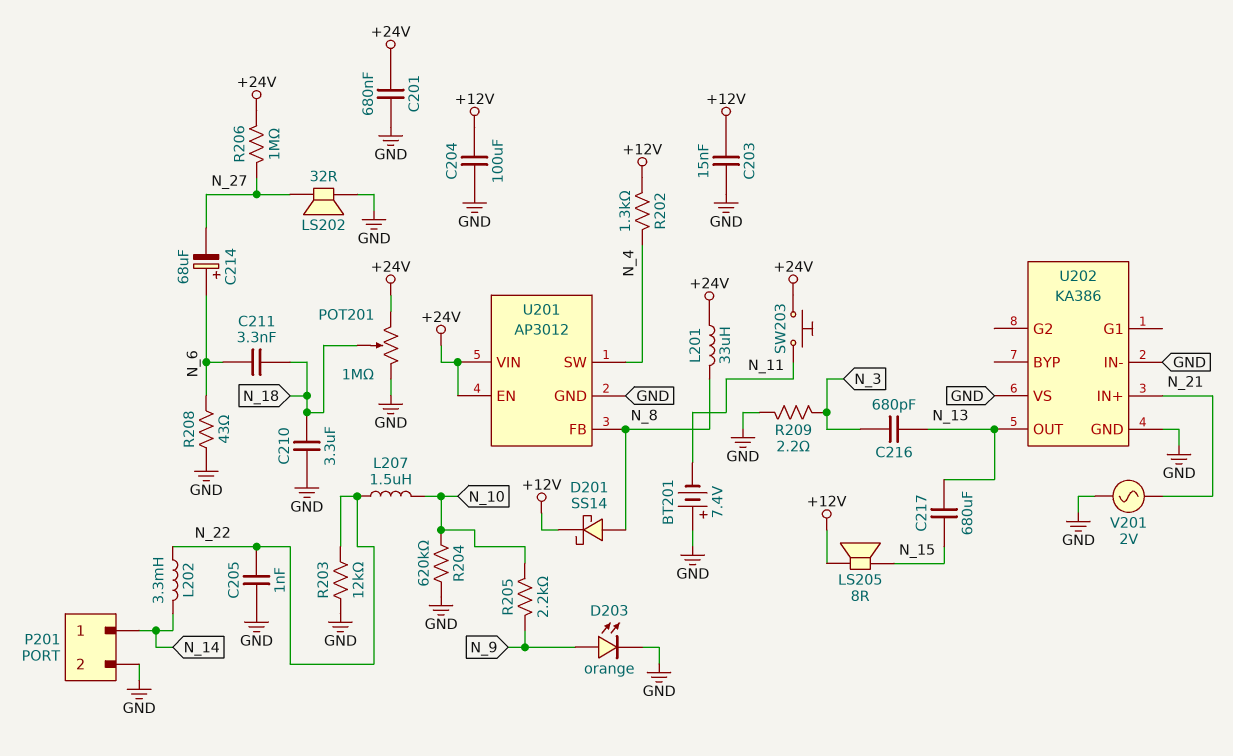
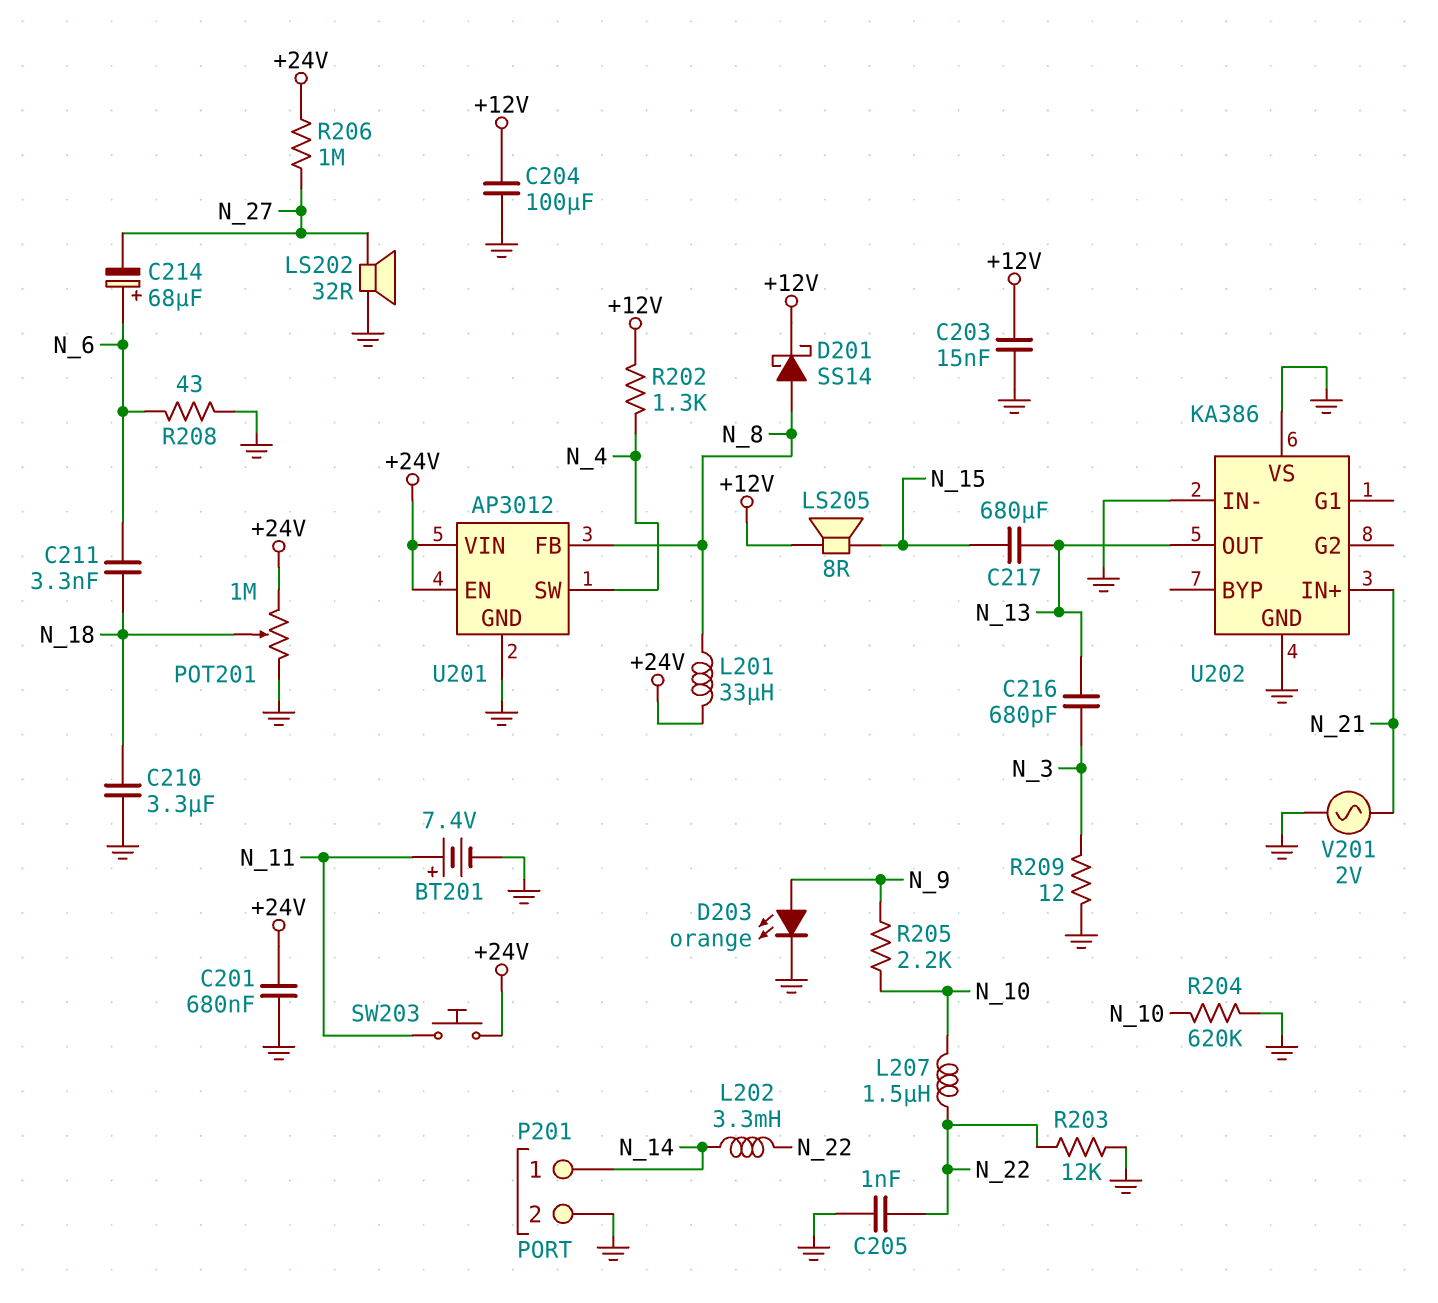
BT201: 7.4V (plus GND, minus N_11) -> 7.4V (plus N_11, minus GND)
R209: 2.2 (GND, N_3) -> 12 (GND, N_3)

